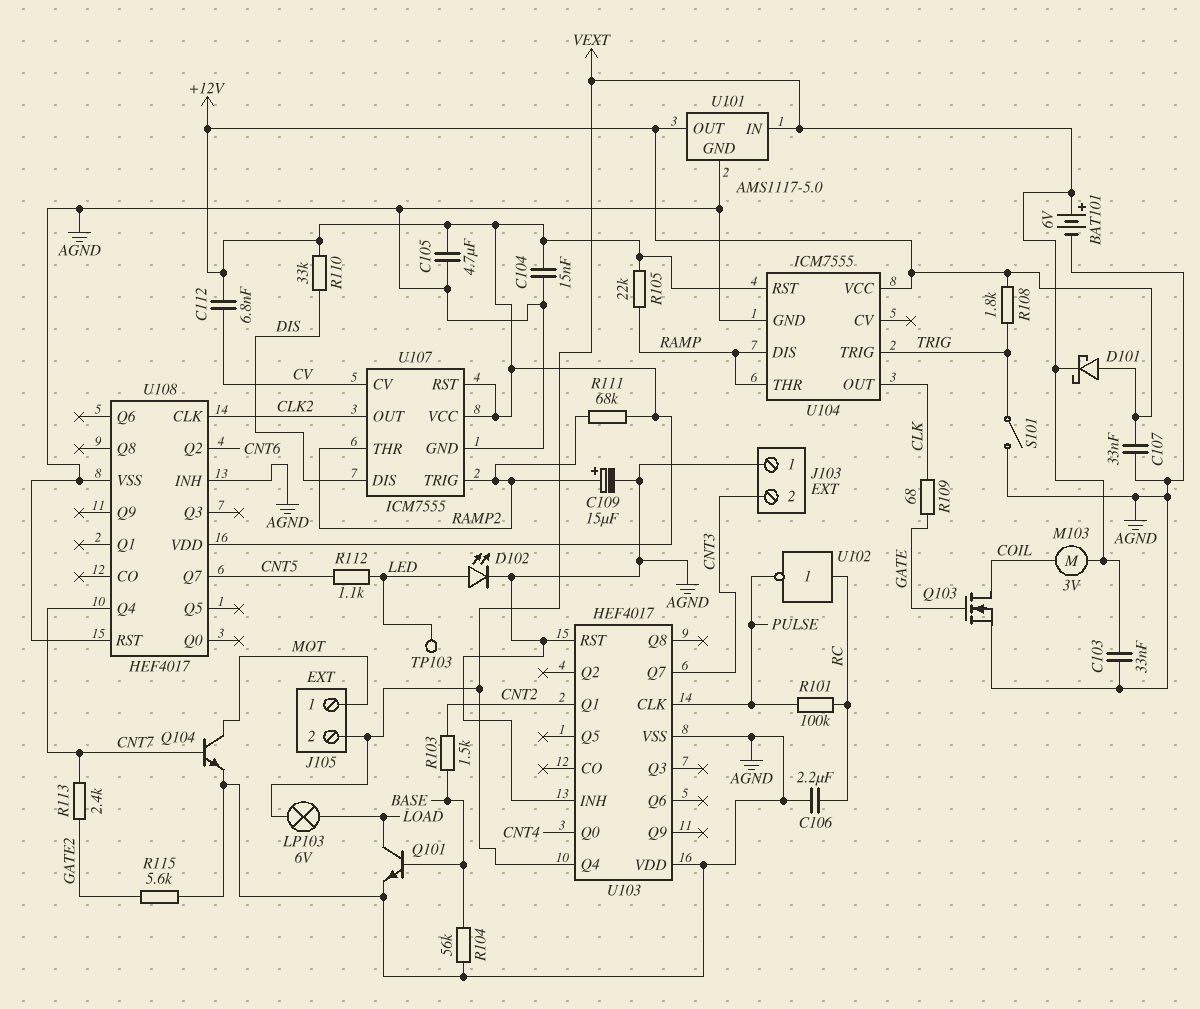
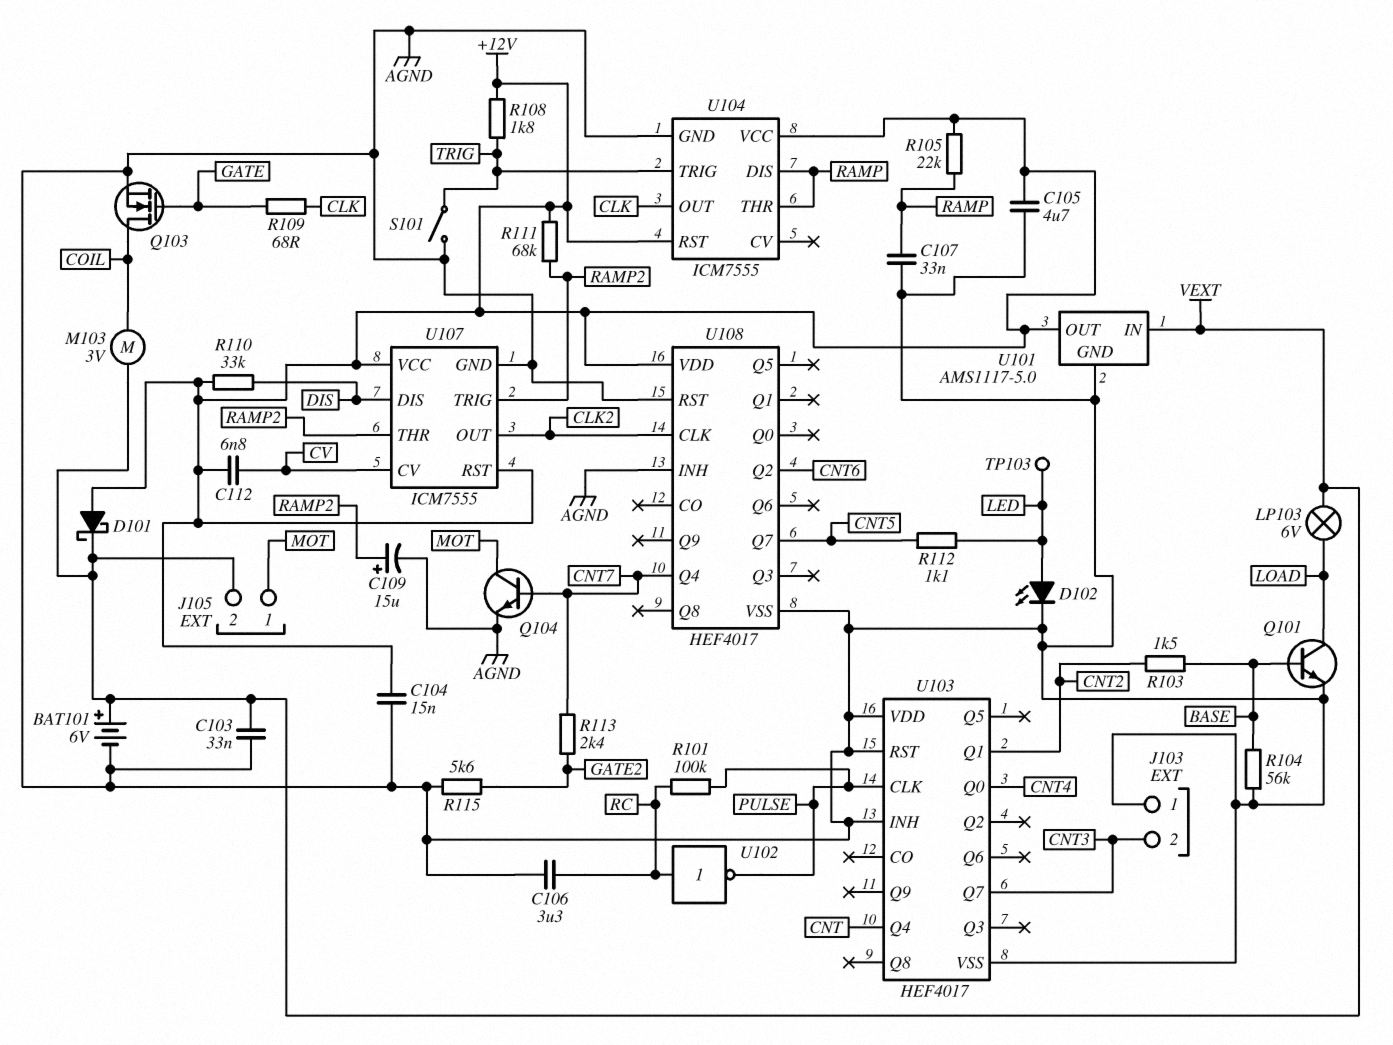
C106: 2.2uF (AGND, RC) -> 3.3uF (AGND, RC)
C107: 33nF (+12V, AGND) -> 33nF (AGND, RAMP)
U103 pin Q4: VEXT -> CNT

